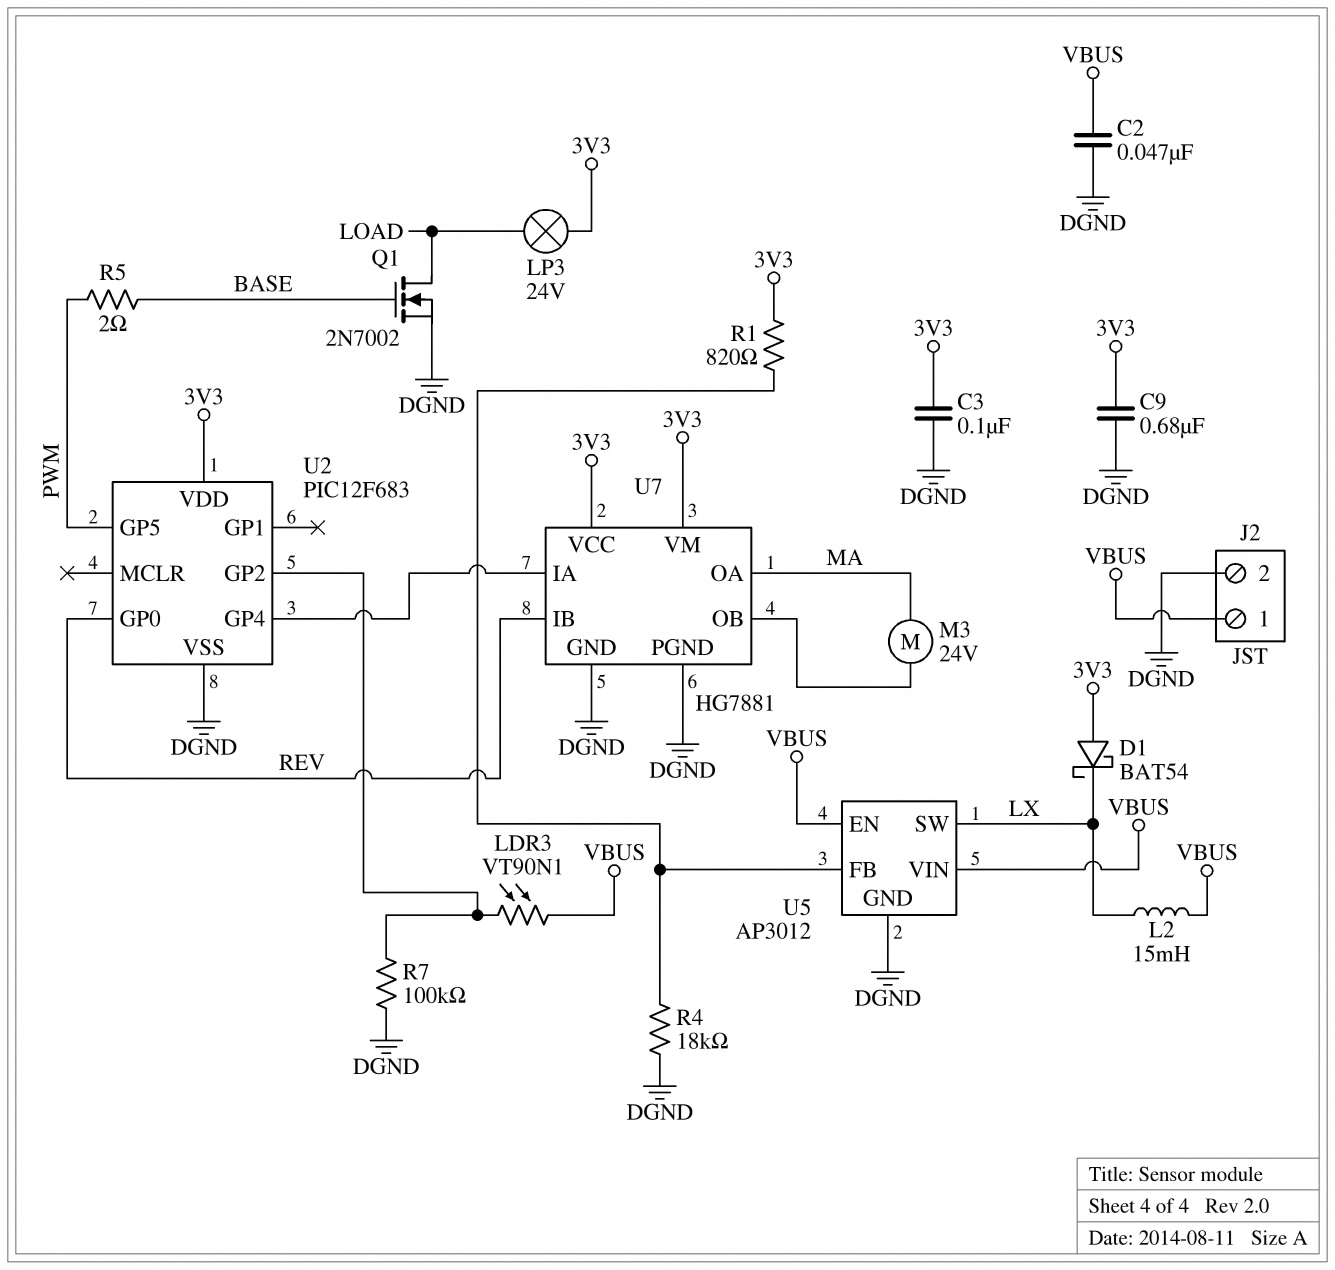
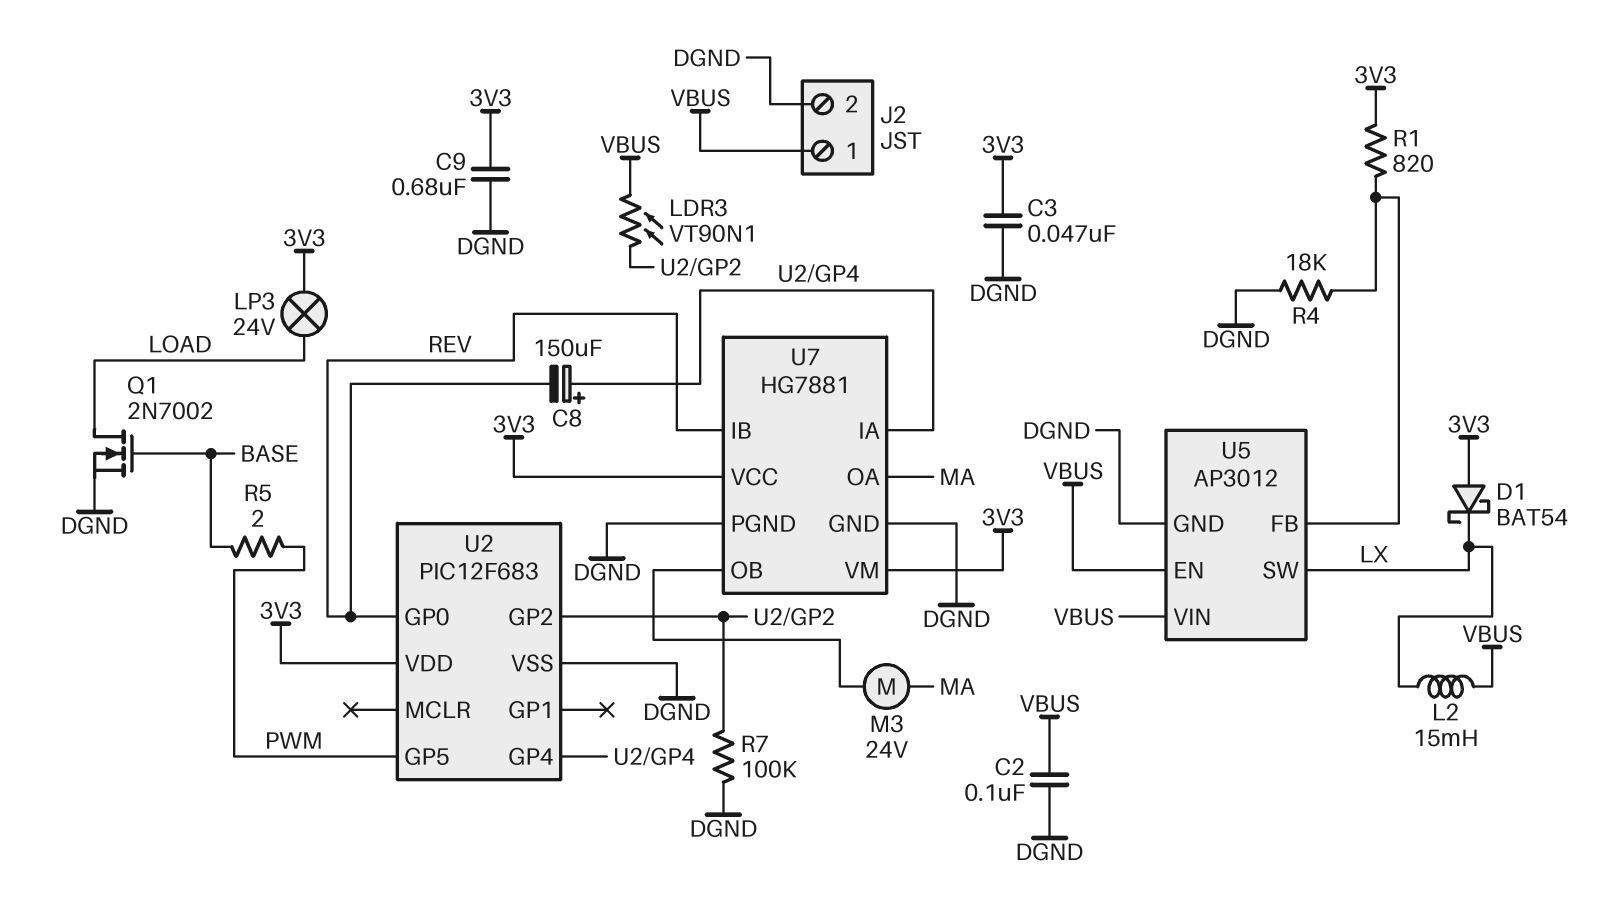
C2: 47nF (DGND, VBUS) -> 100nF (DGND, VBUS)
C3: 100nF (3V3, DGND) -> 47nF (3V3, DGND)
C8: none -> 150uF (plus U2/GP4, minus REV)

